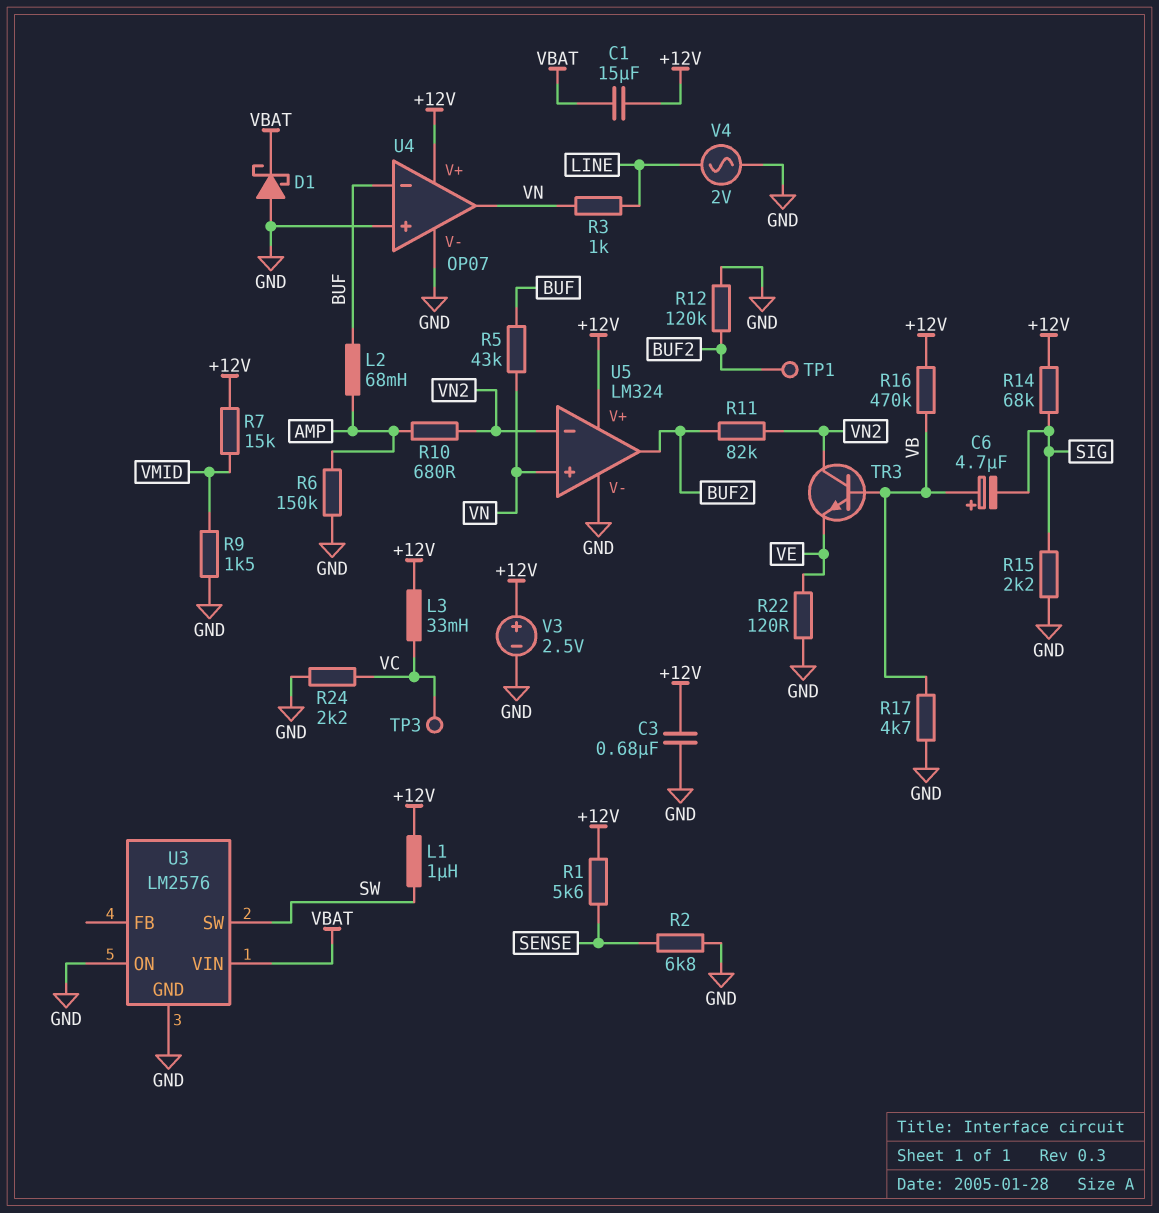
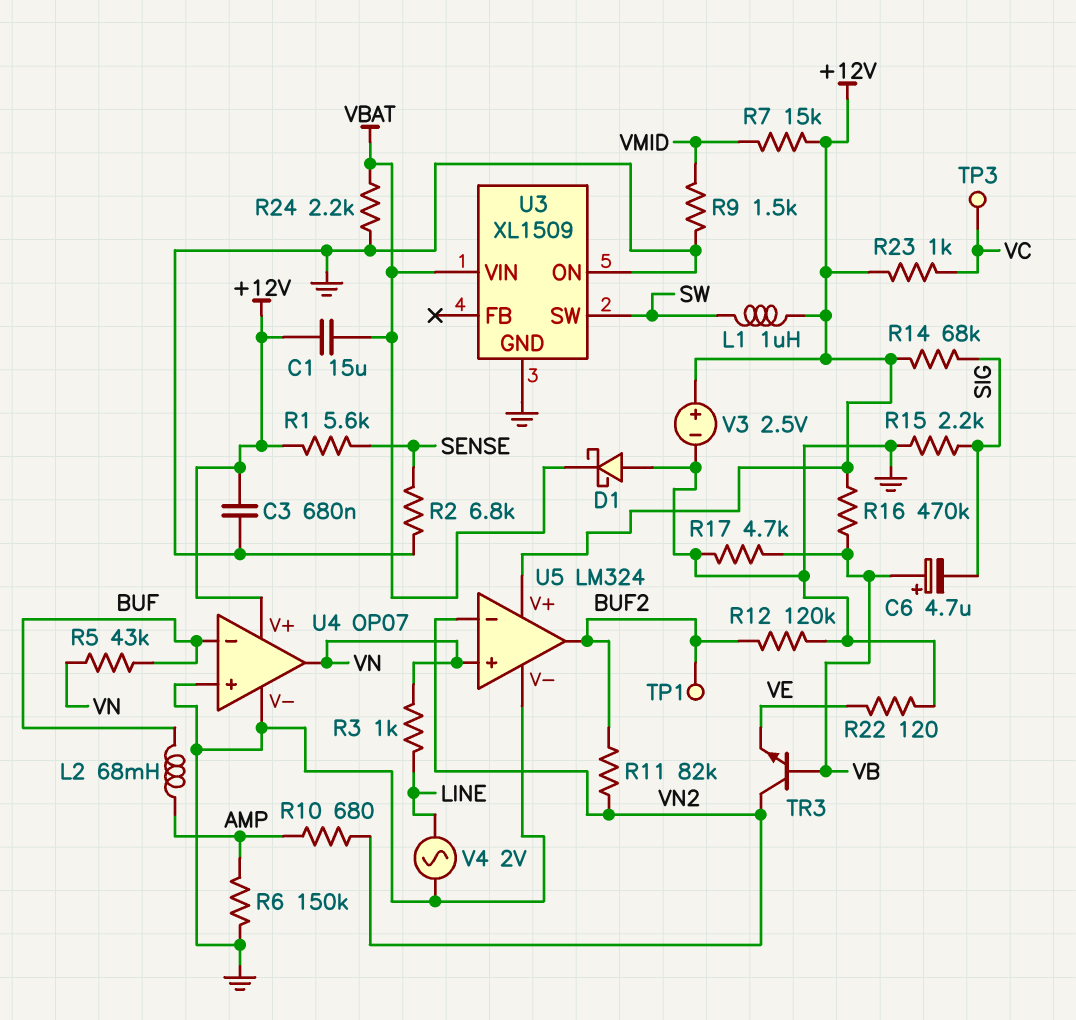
L3: 33mH (+12V, VC) -> none
R23: none -> 1k (+12V, VC)
R24: 2.2k (GND, VC) -> 2.2k (GND, VBAT)
U3: LM2576 -> XL1509

